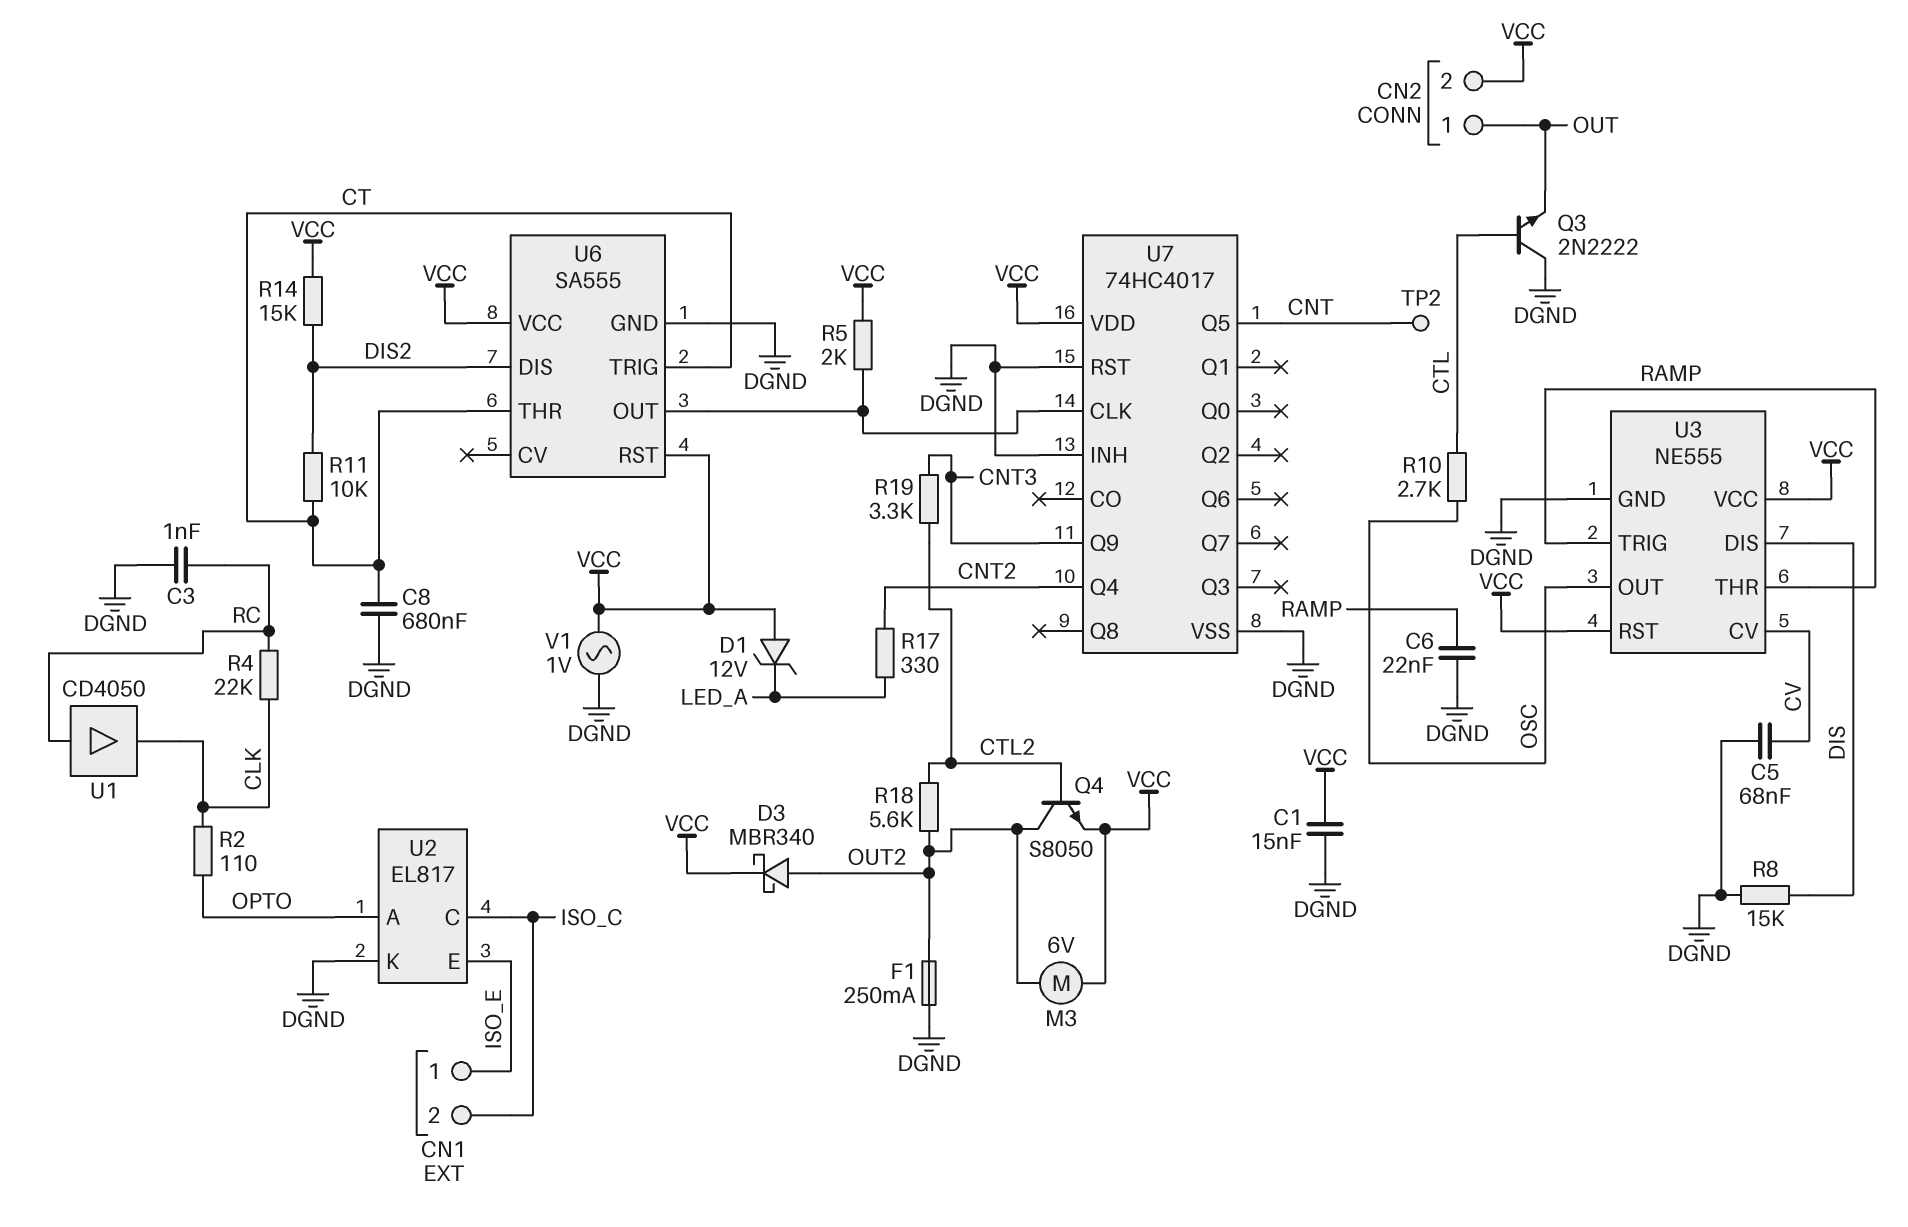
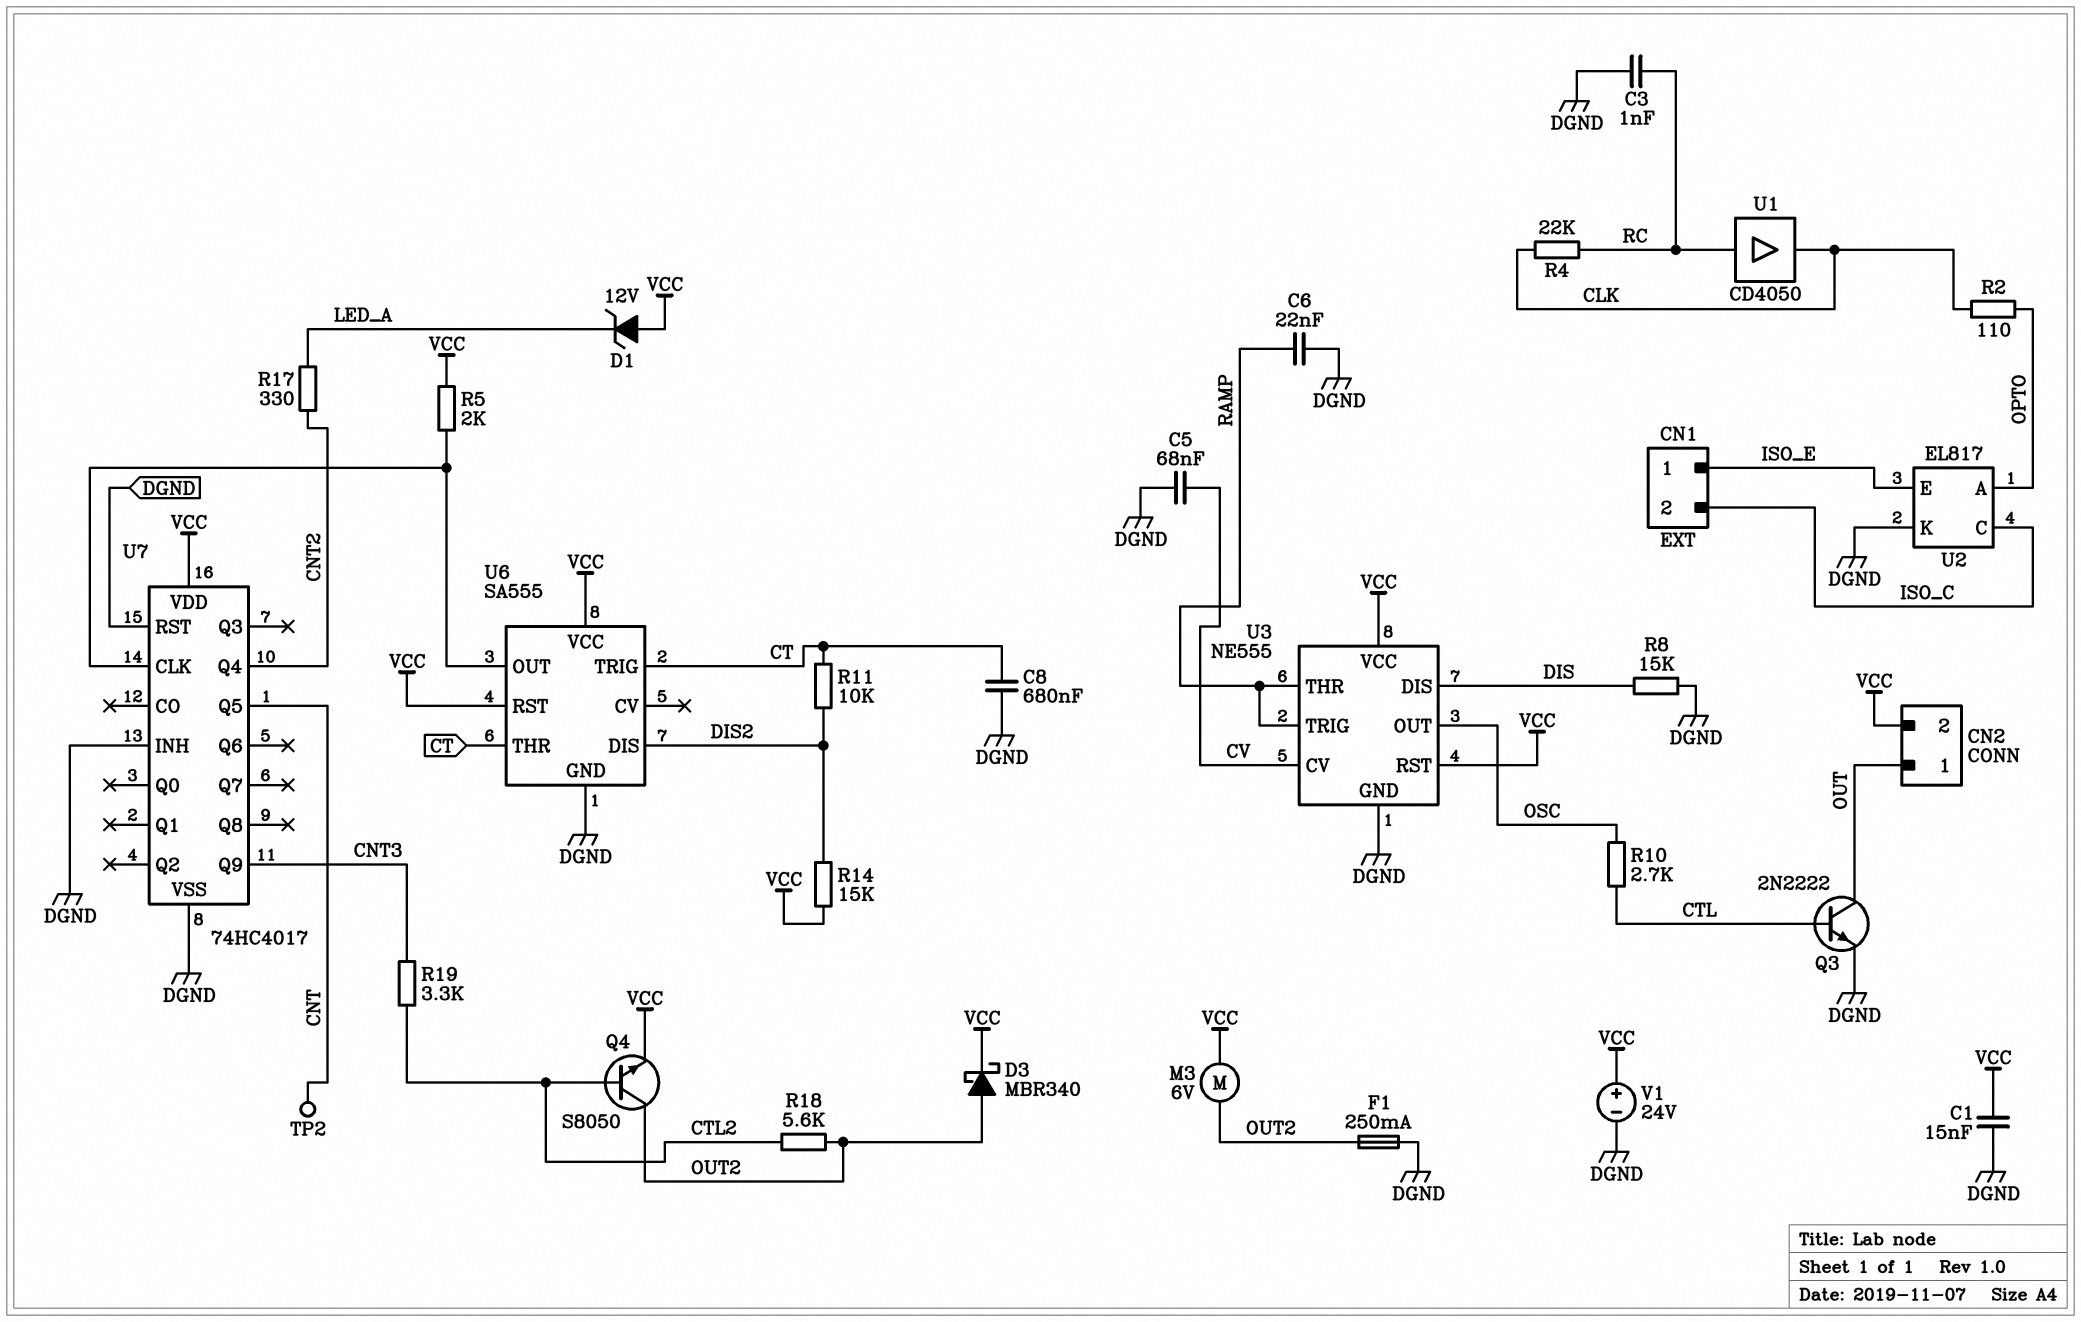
Q3: NPN 2N2222 (B CTL, C DGND, E OUT) -> NPN 2N2222 (B CTL, C OUT, E DGND)
V1: AC 1V (DGND, VCC) -> 24V (plus VCC, minus DGND)

